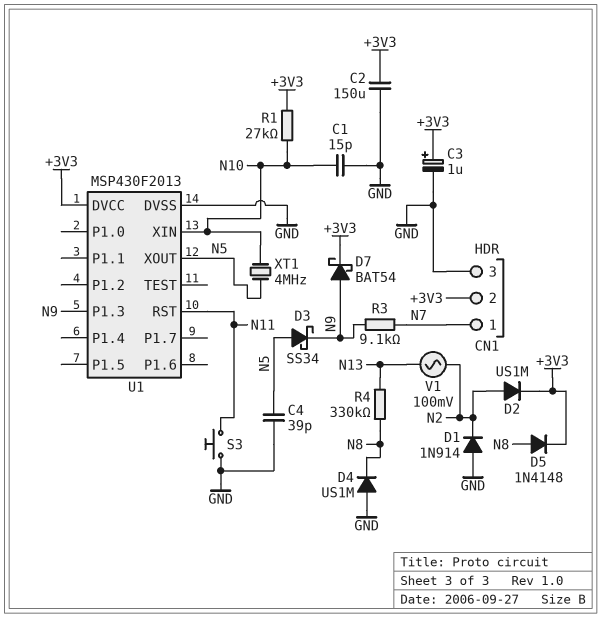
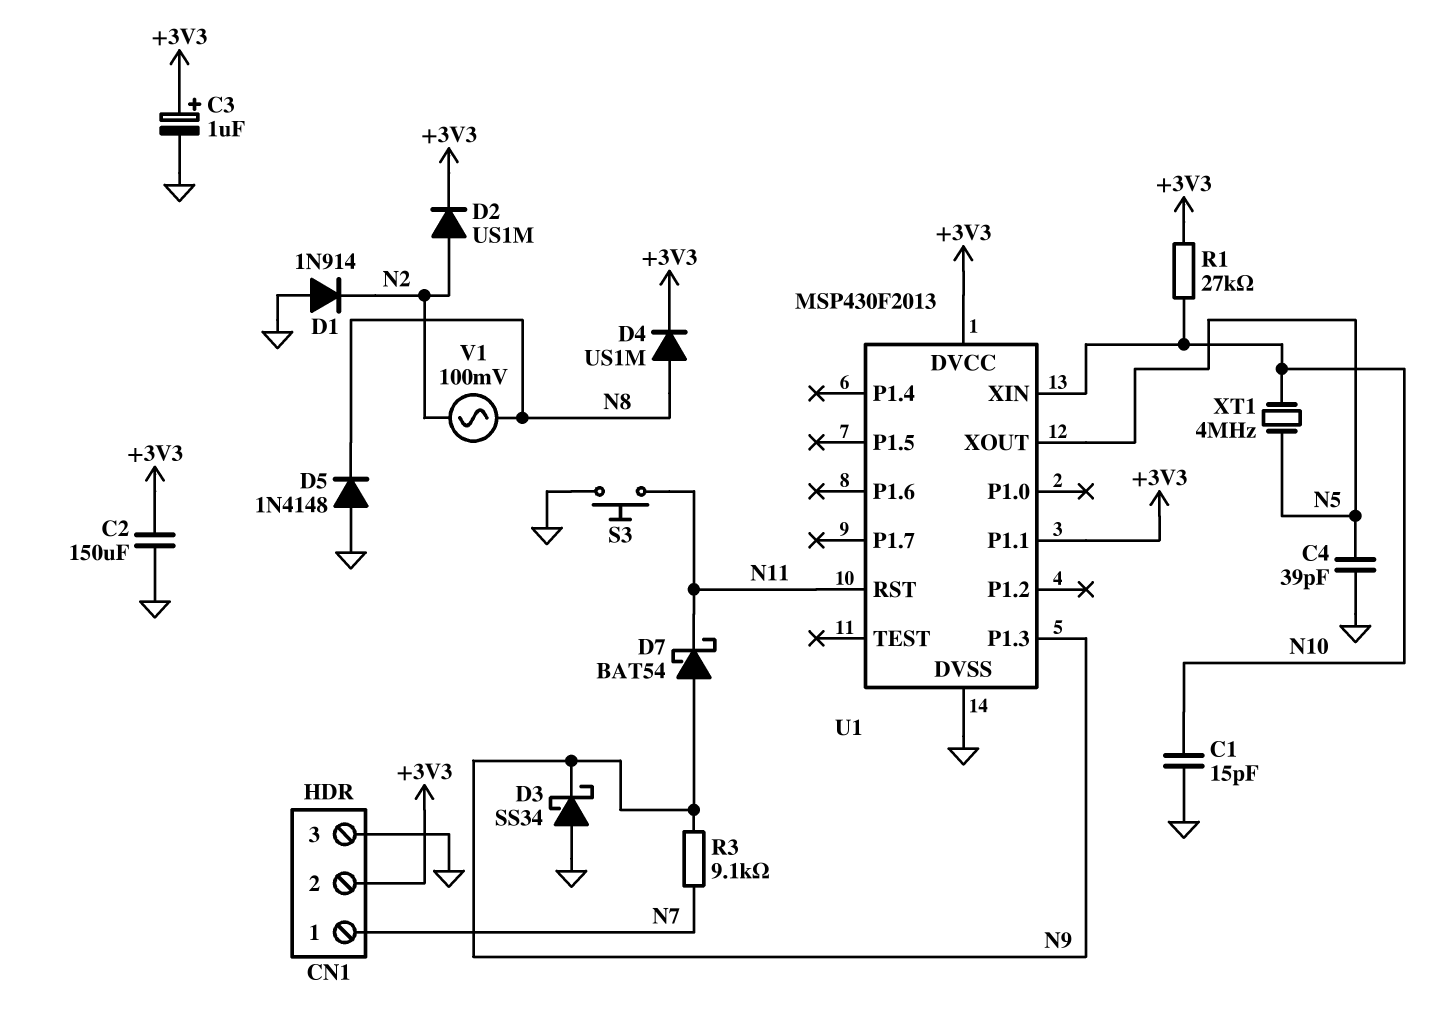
D3: schottky SS34 (A N5, K N9) -> schottky SS34 (A GND, K N9)
D4: diode US1M (A GND, K N8) -> diode US1M (A N8, K +3V3)
D5: diode 1N4148 (A N8, K +3V3) -> diode 1N4148 (A GND, K N8)
D7: schottky BAT54 (A N9, K +3V3) -> schottky BAT54 (A N9, K N11)
R4: 330k (N8, N13) -> none
U1 pin P1.1: none -> +3V3
V1: AC 100mV (N2, N13) -> AC 100mV (N2, N8)

